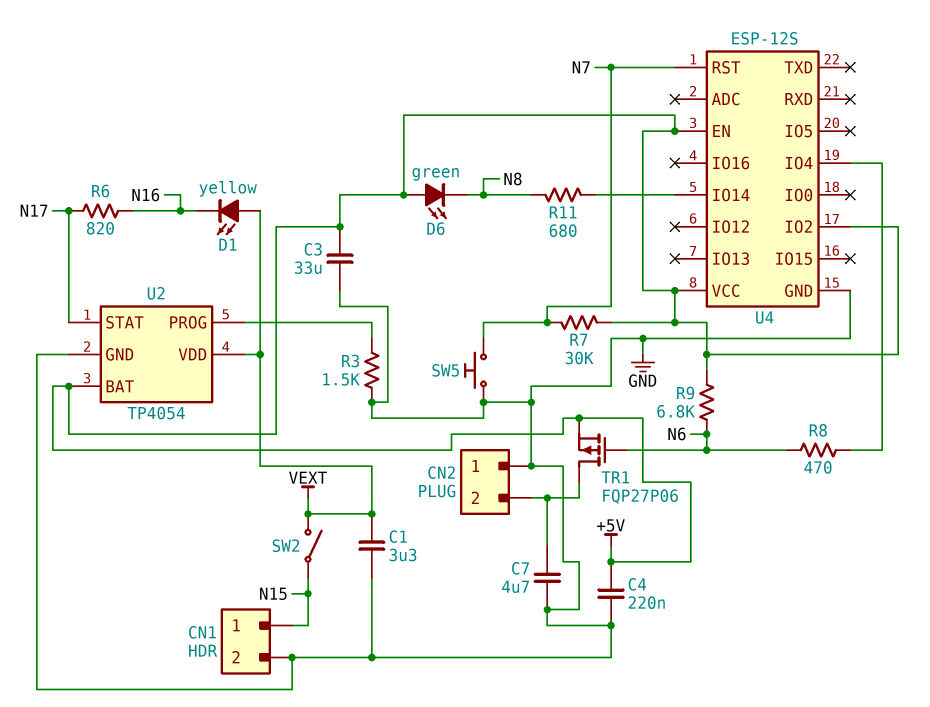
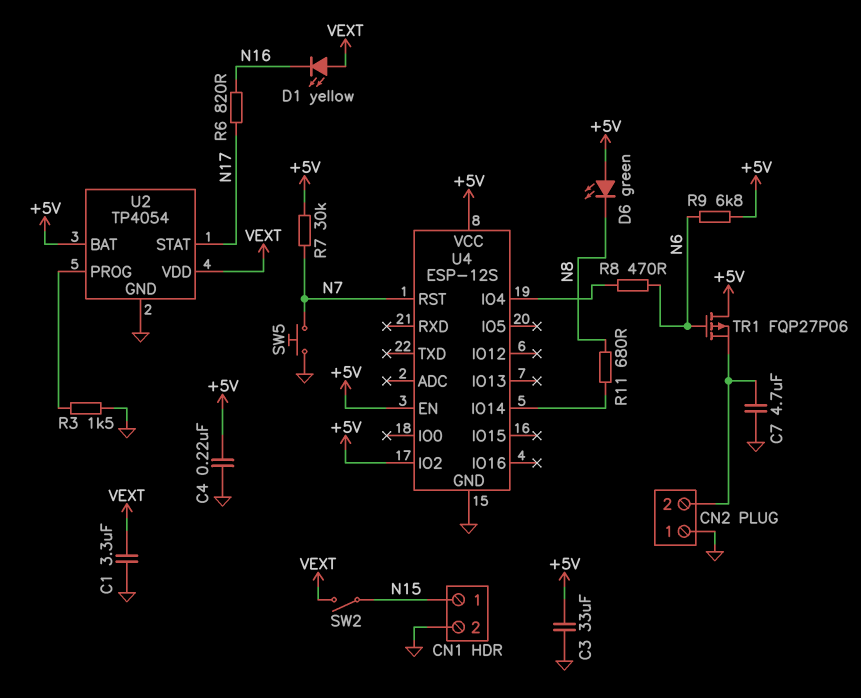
TR1: PMOS FQP27P06 (G N6, D CN2/2, S +5V) -> PMOS FQP27P06 (G N6, D +5V, S CN2/2)

